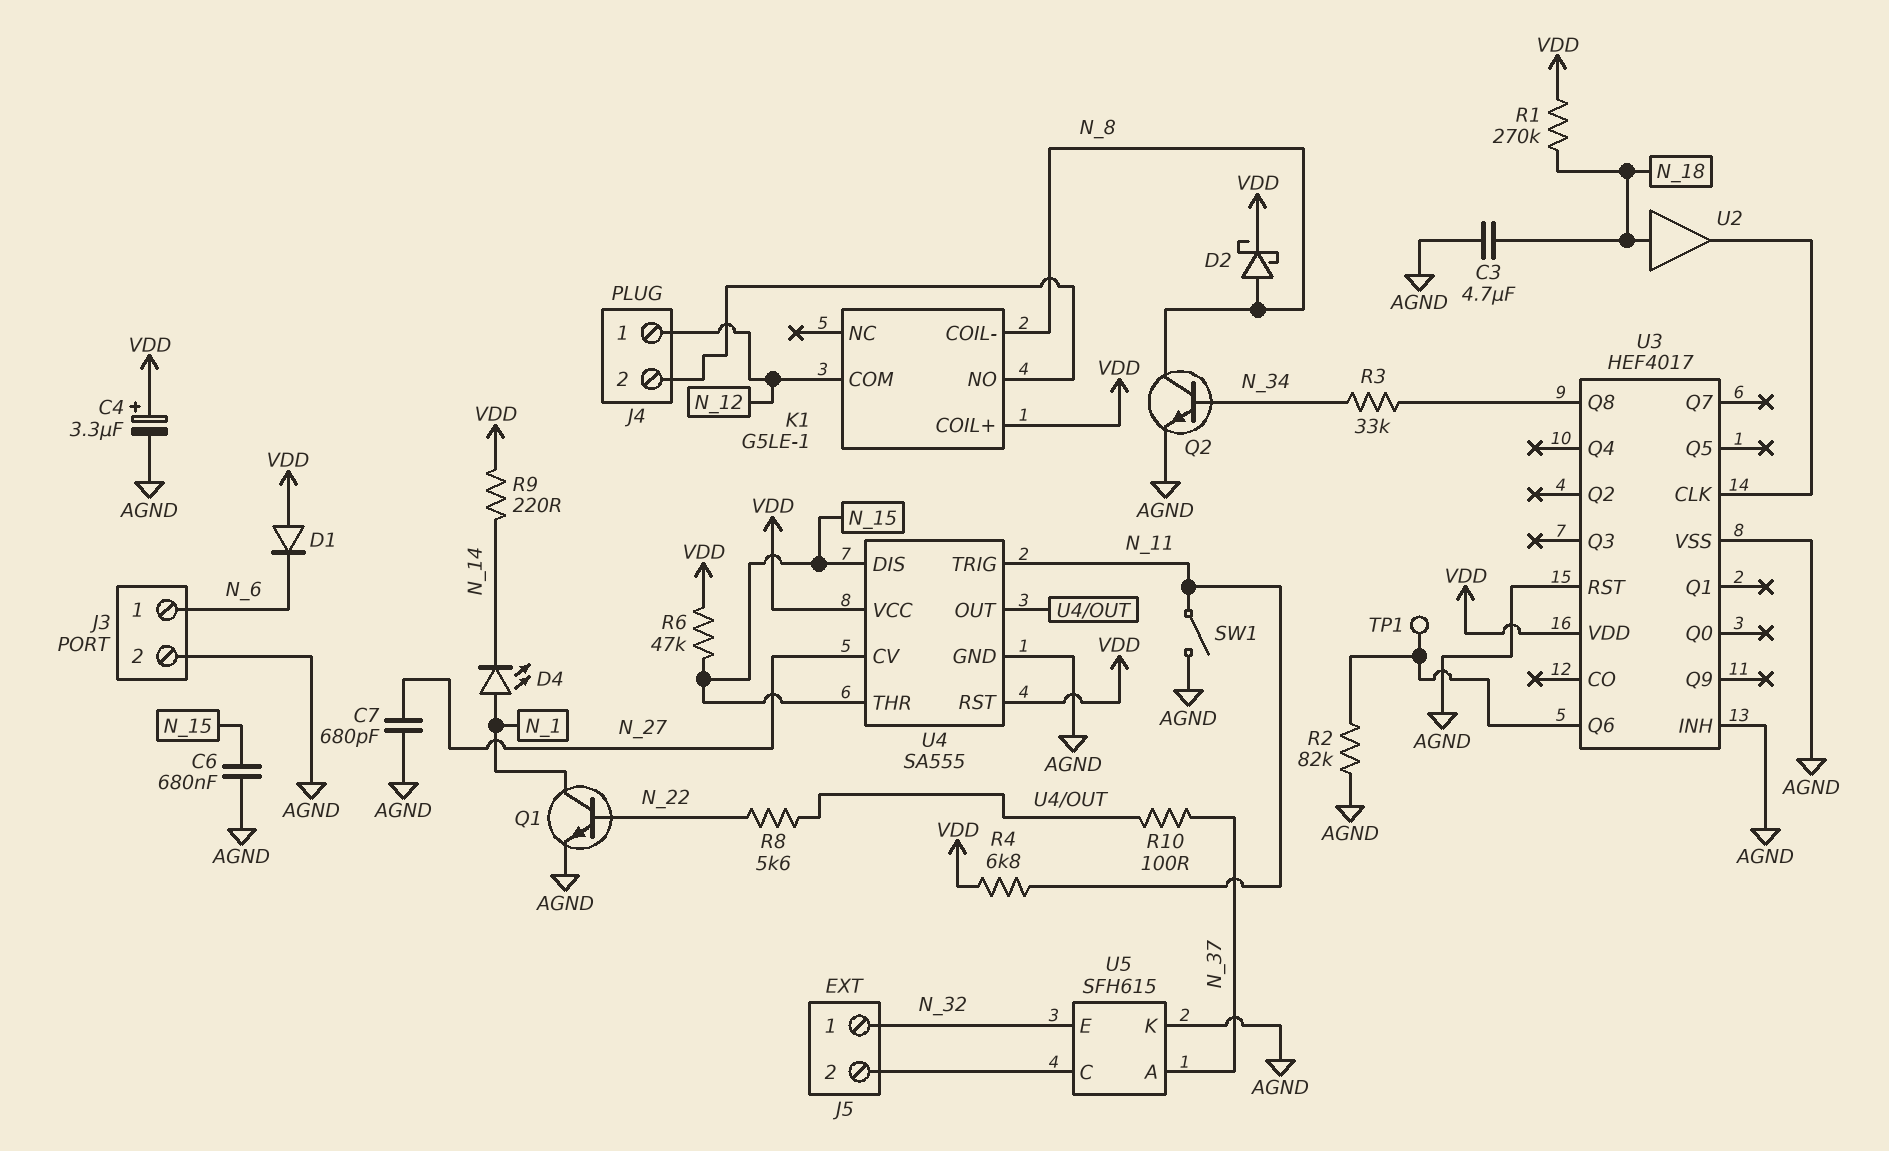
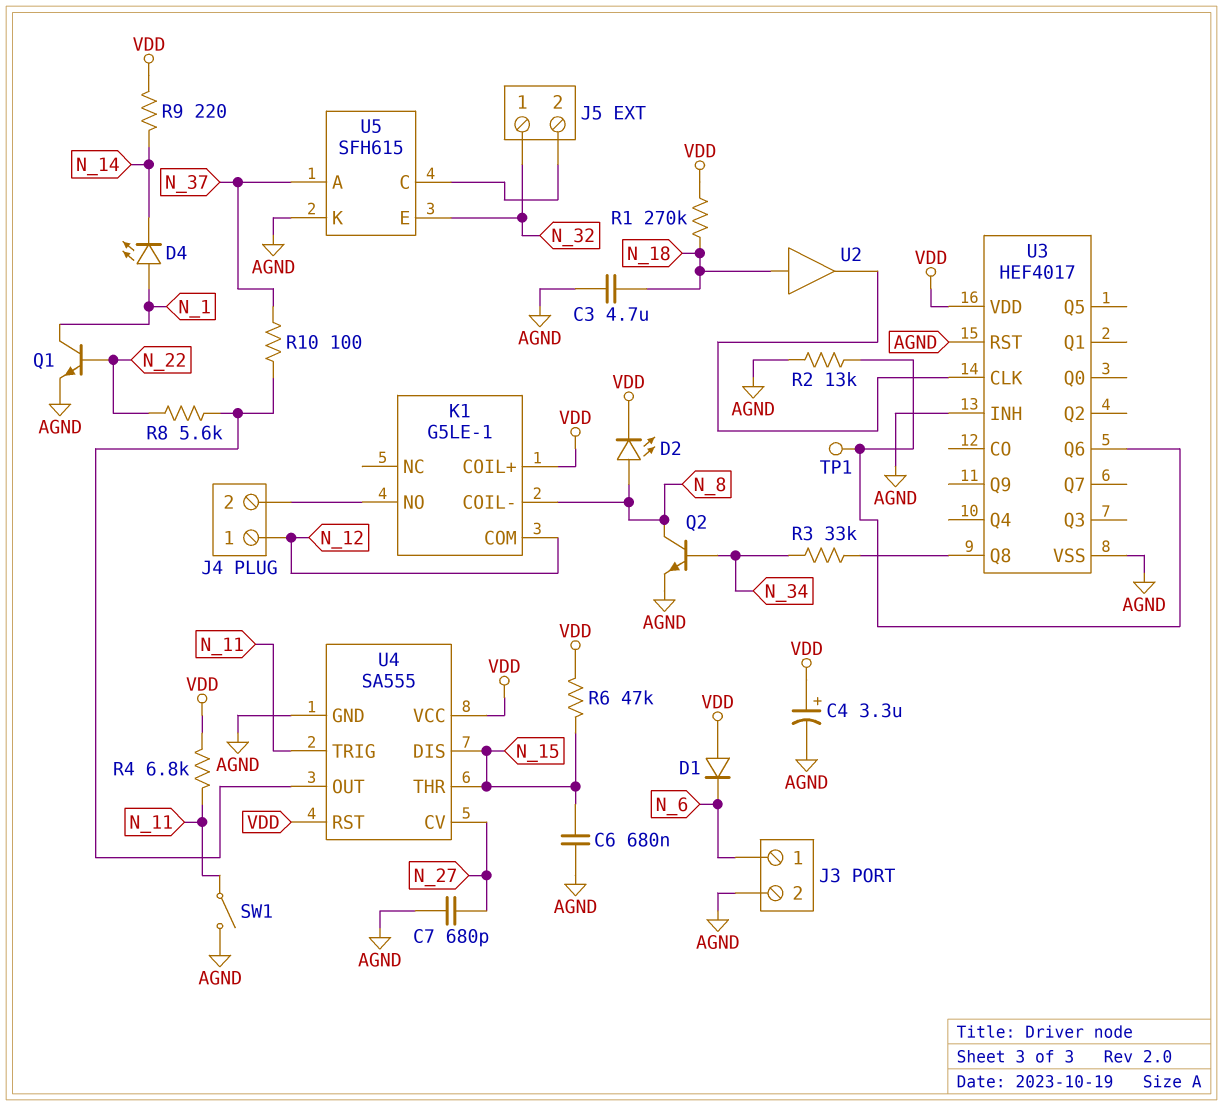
D2: schottky (A N_8, K VDD) -> LED (A N_8, K VDD)
R2: 82k (AGND, U3/Q6) -> 13k (AGND, U3/Q6)

